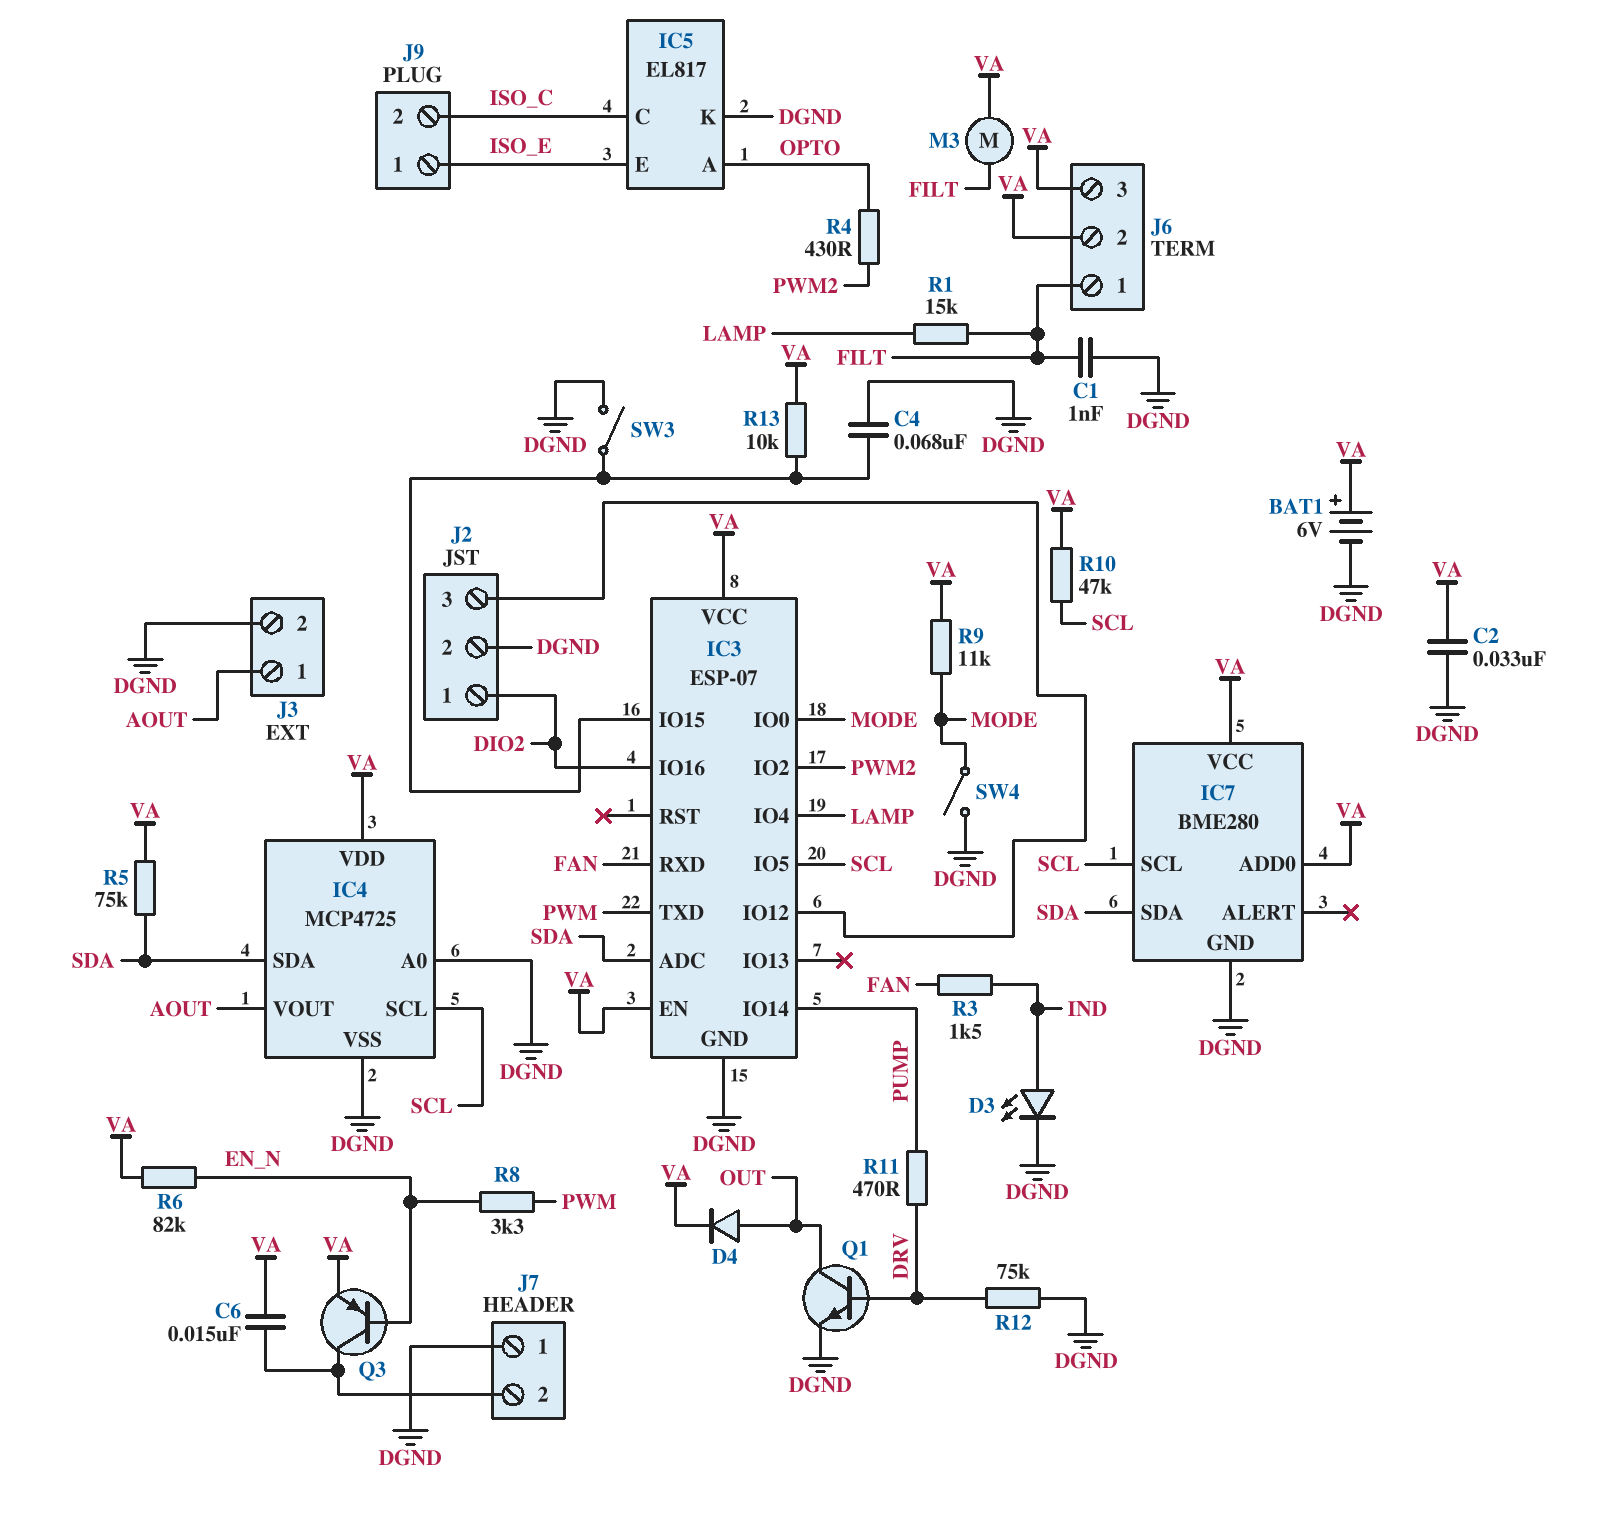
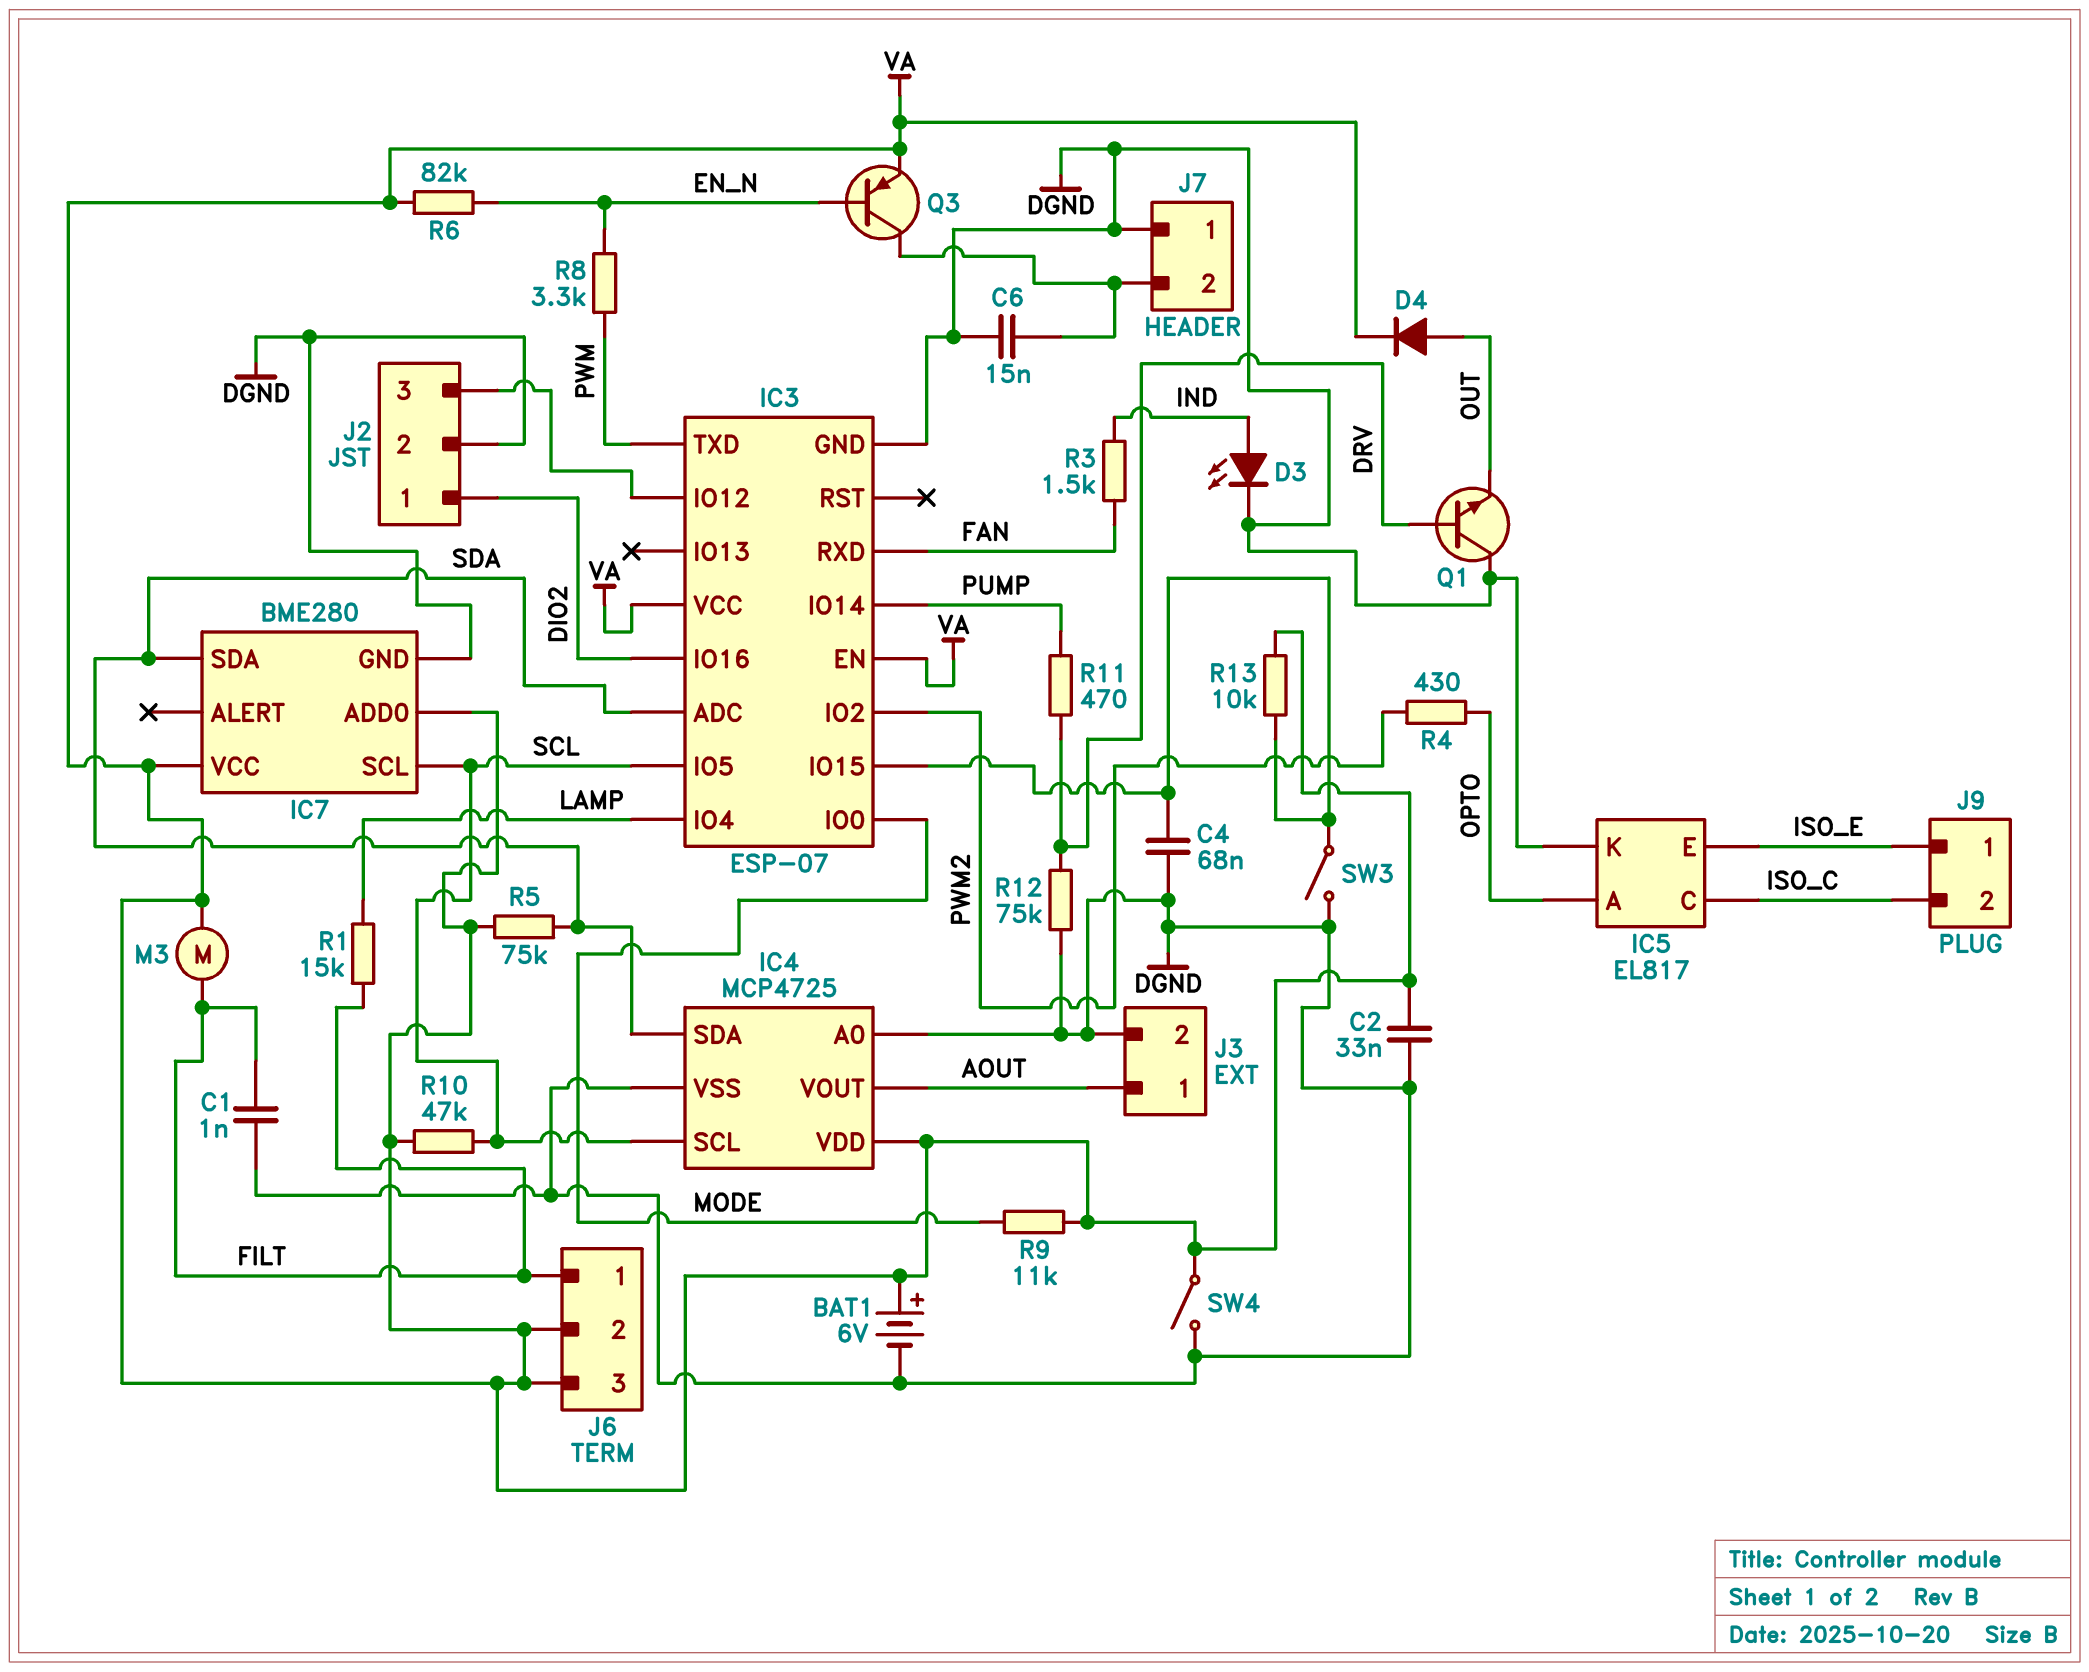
C6: 15nF (J7/2, VA) -> 15nF (DGND, J7/2)
Q1: NPN (B DRV, C OUT, E DGND) -> NPN (B DRV, C DGND, E OUT)
SW4: switch (DGND, MODE) -> switch (DGND, VA)

